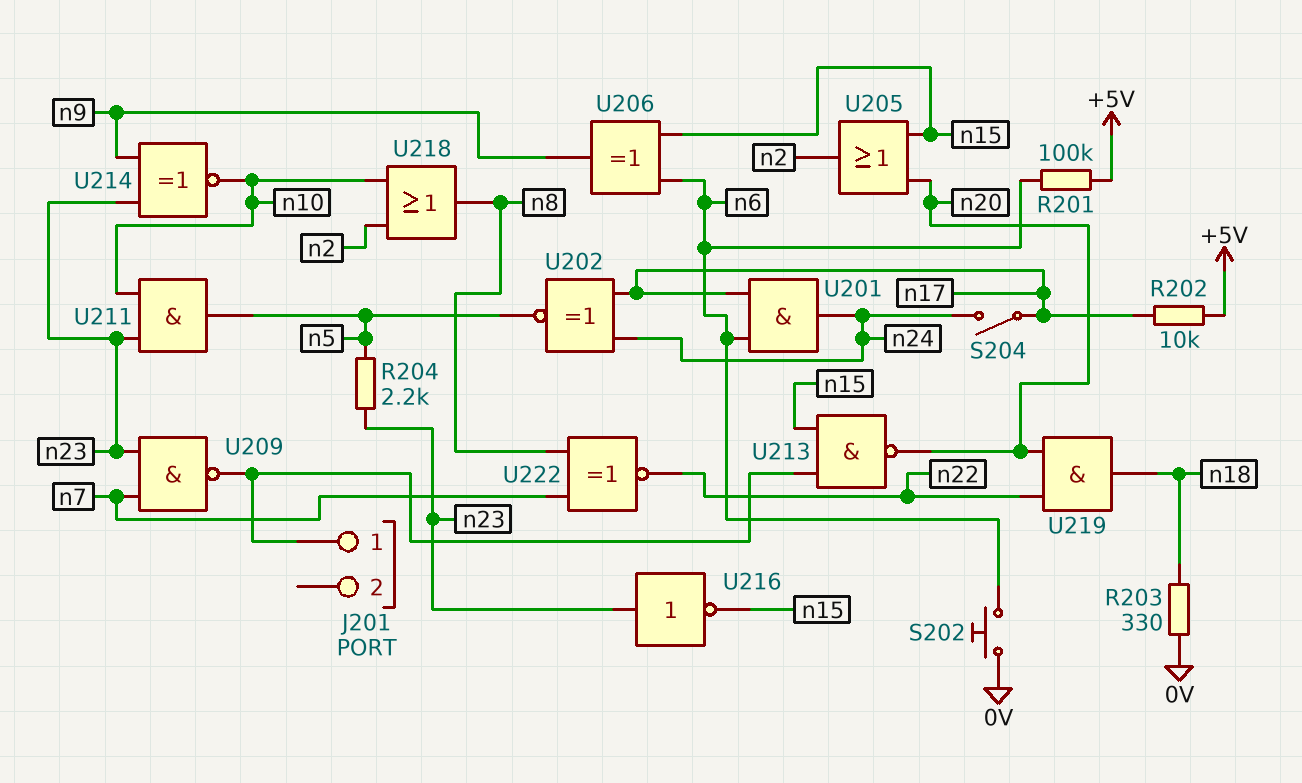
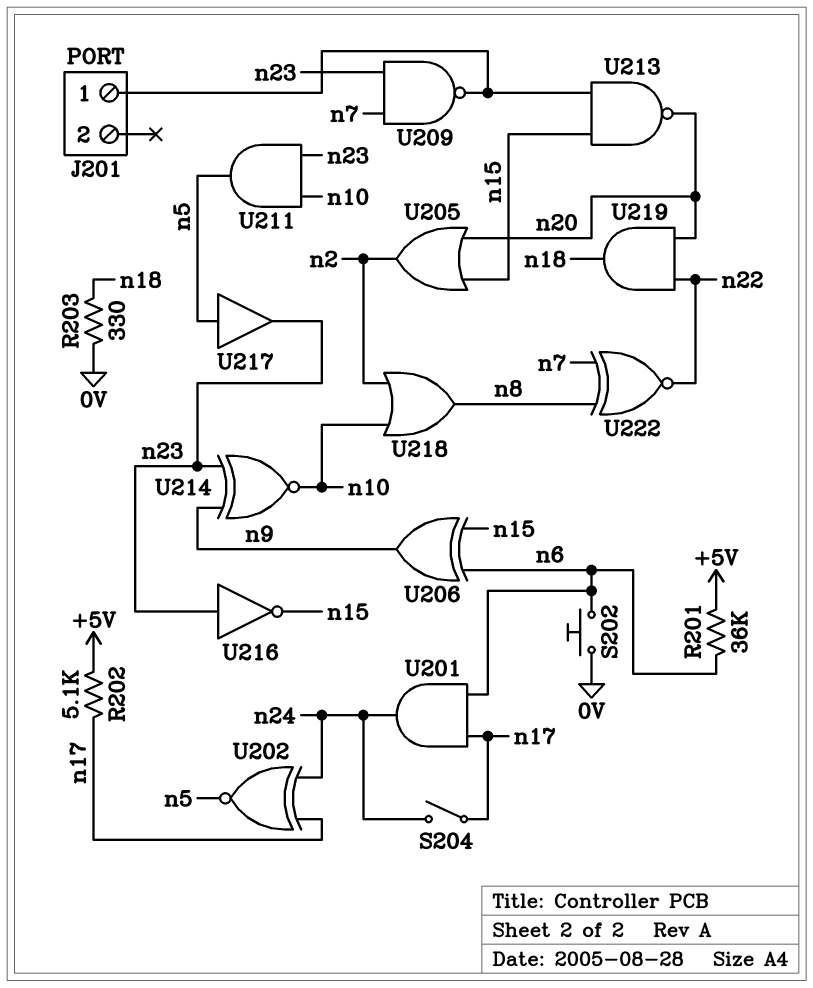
R201: 100k (+5V, n6) -> 36k (+5V, n6)
R202: 10k (+5V, n17) -> 5.1k (+5V, n17)
R204: 2.2k (n5, n23) -> none
U217: none -> buffer (in n5, out n23)

